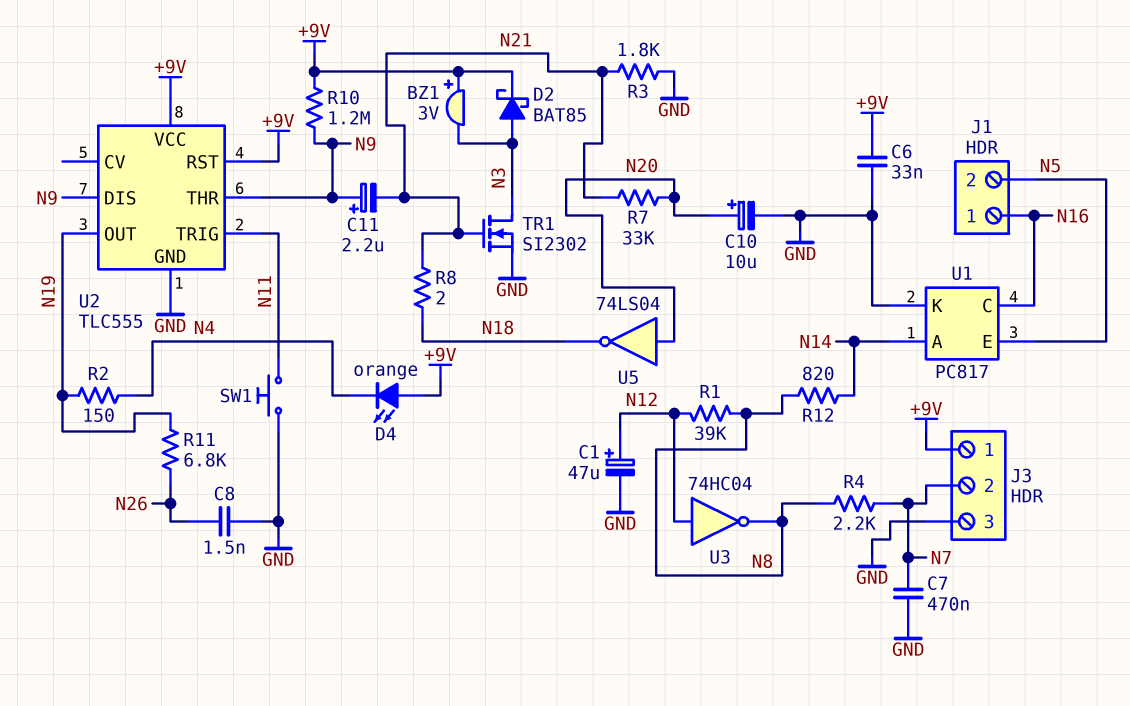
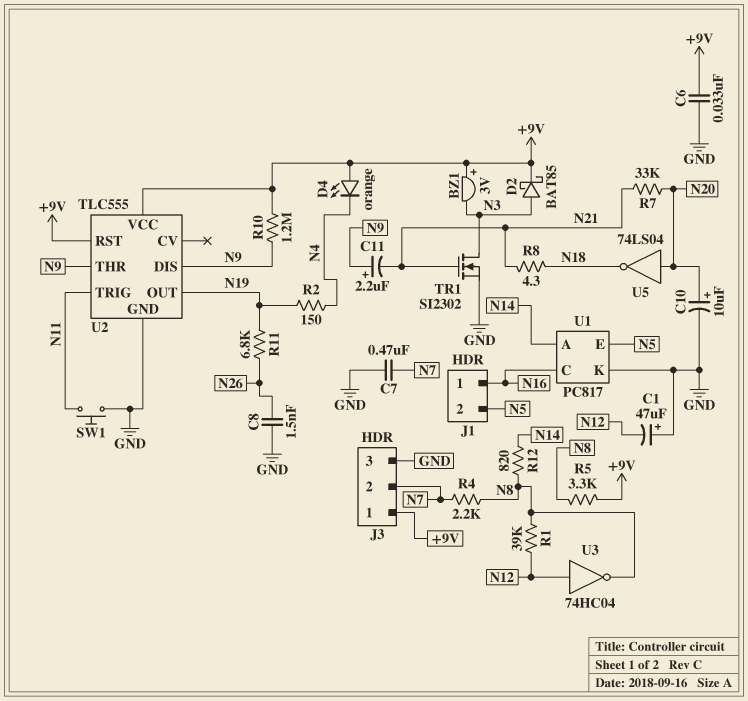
C1: 47uF (plus N12, minus GND) -> 47uF (plus GND, minus N12)
R3: 1.8k (GND, N21) -> none
R5: none -> 3.3k (+9V, N8)
R8: 2 (N18, N21) -> 4.3 (N18, N21)

